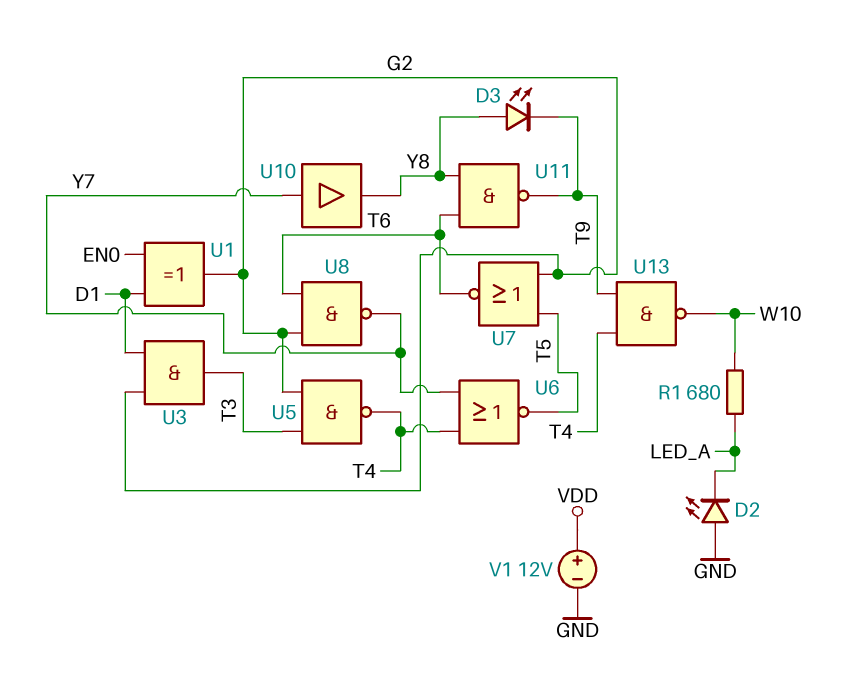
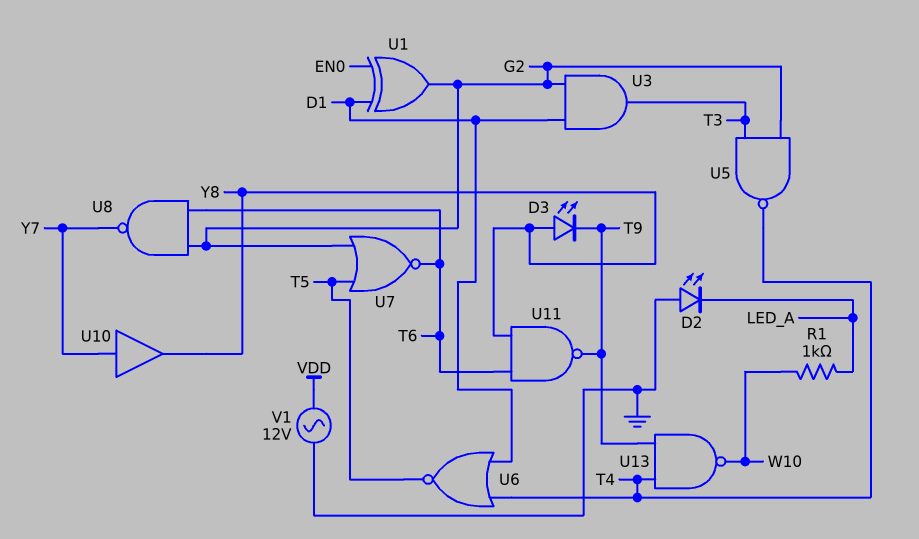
R1: 680 (LED_A, W10) -> 1k (LED_A, W10)
U6: NOR (in T4, in Y7, out T5) -> NOR (in D1, in T4, out T5)
V1: 12V (plus VDD, minus GND) -> AC 12V (GND, VDD)

